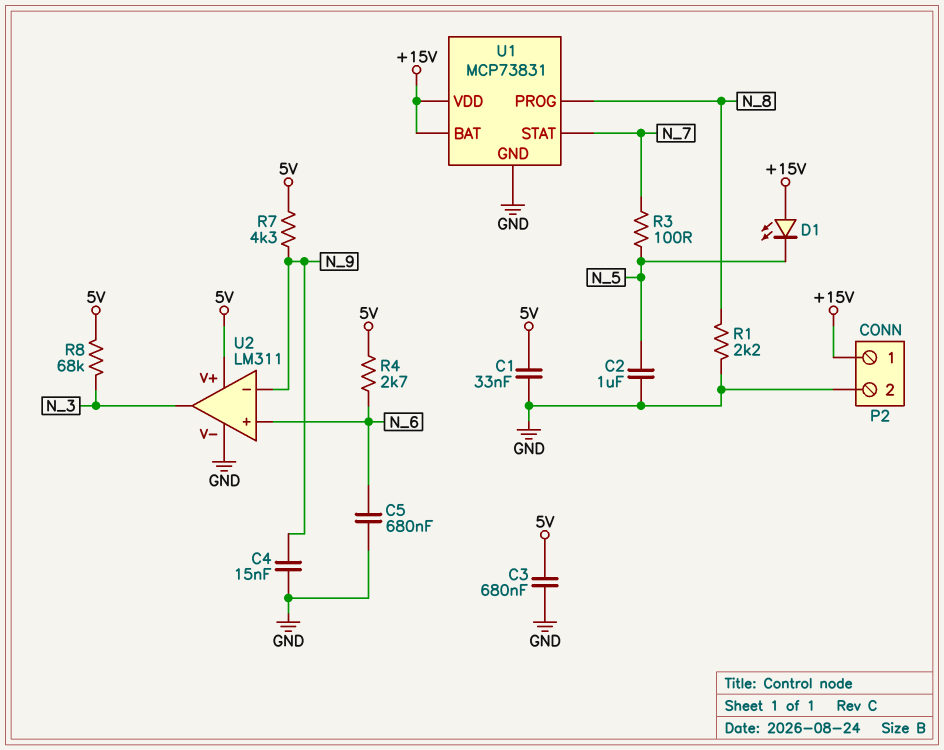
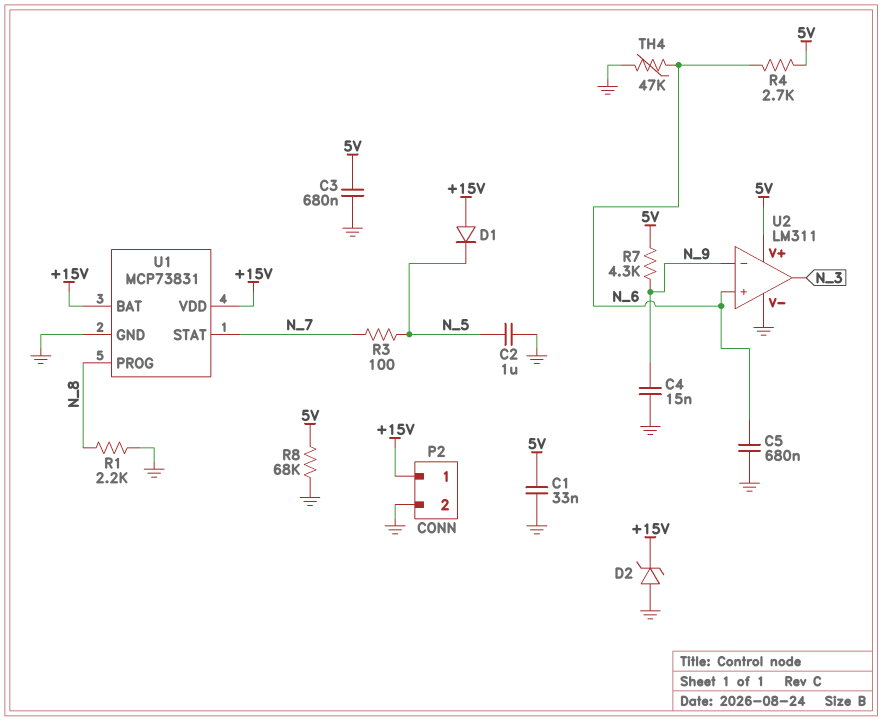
D1: LED (A +15V, K N_5) -> diode (A +15V, K N_5)
D2: none -> zener (A GND, K +15V)
R8: 68k (5V, N_3) -> 68k (5V, GND)
TH4: none -> 47k (GND, N_6)

